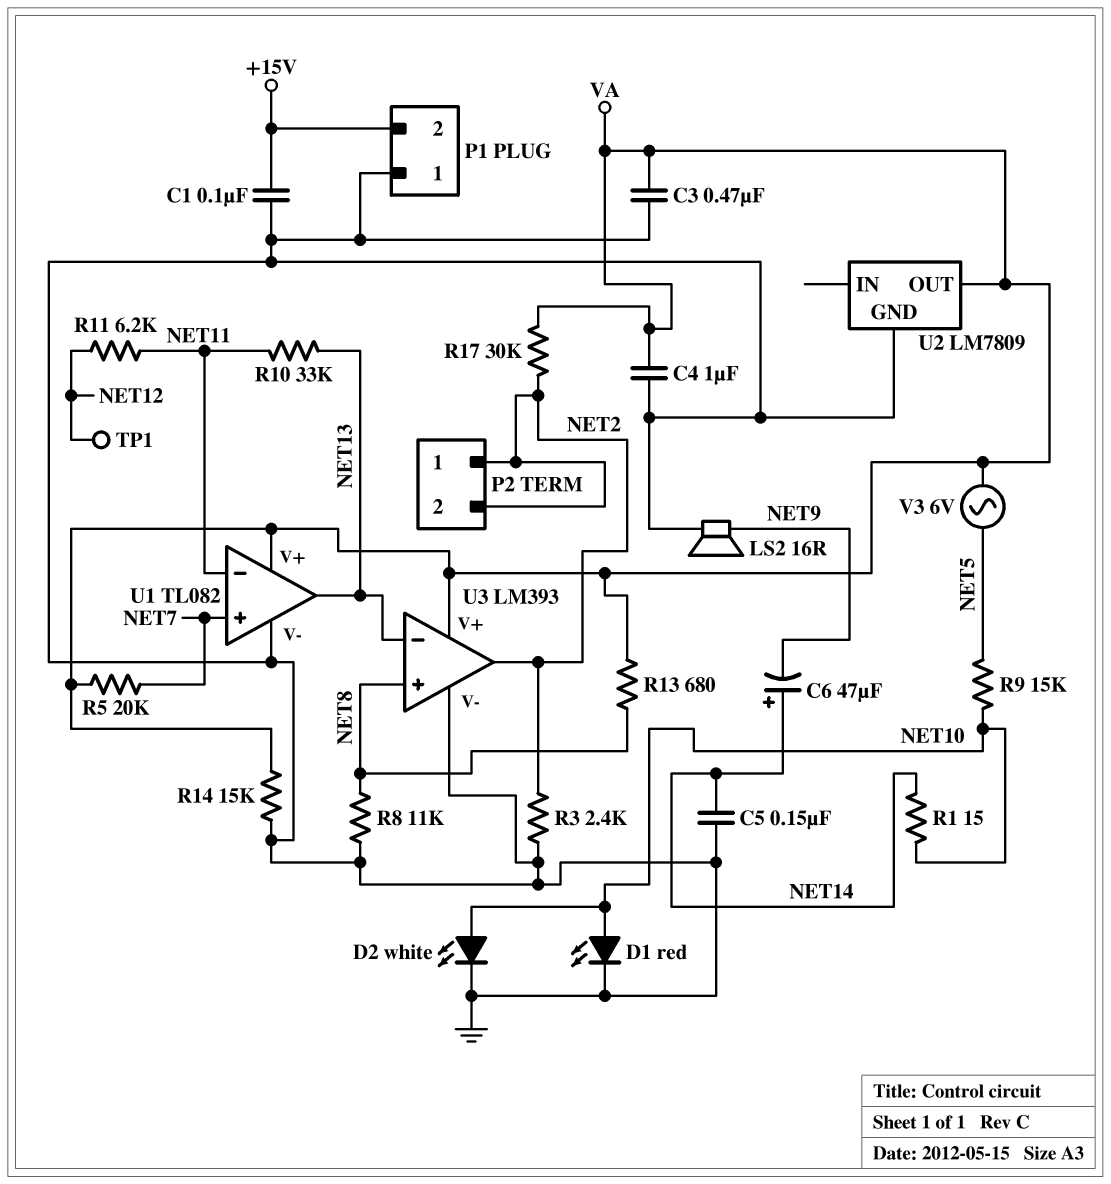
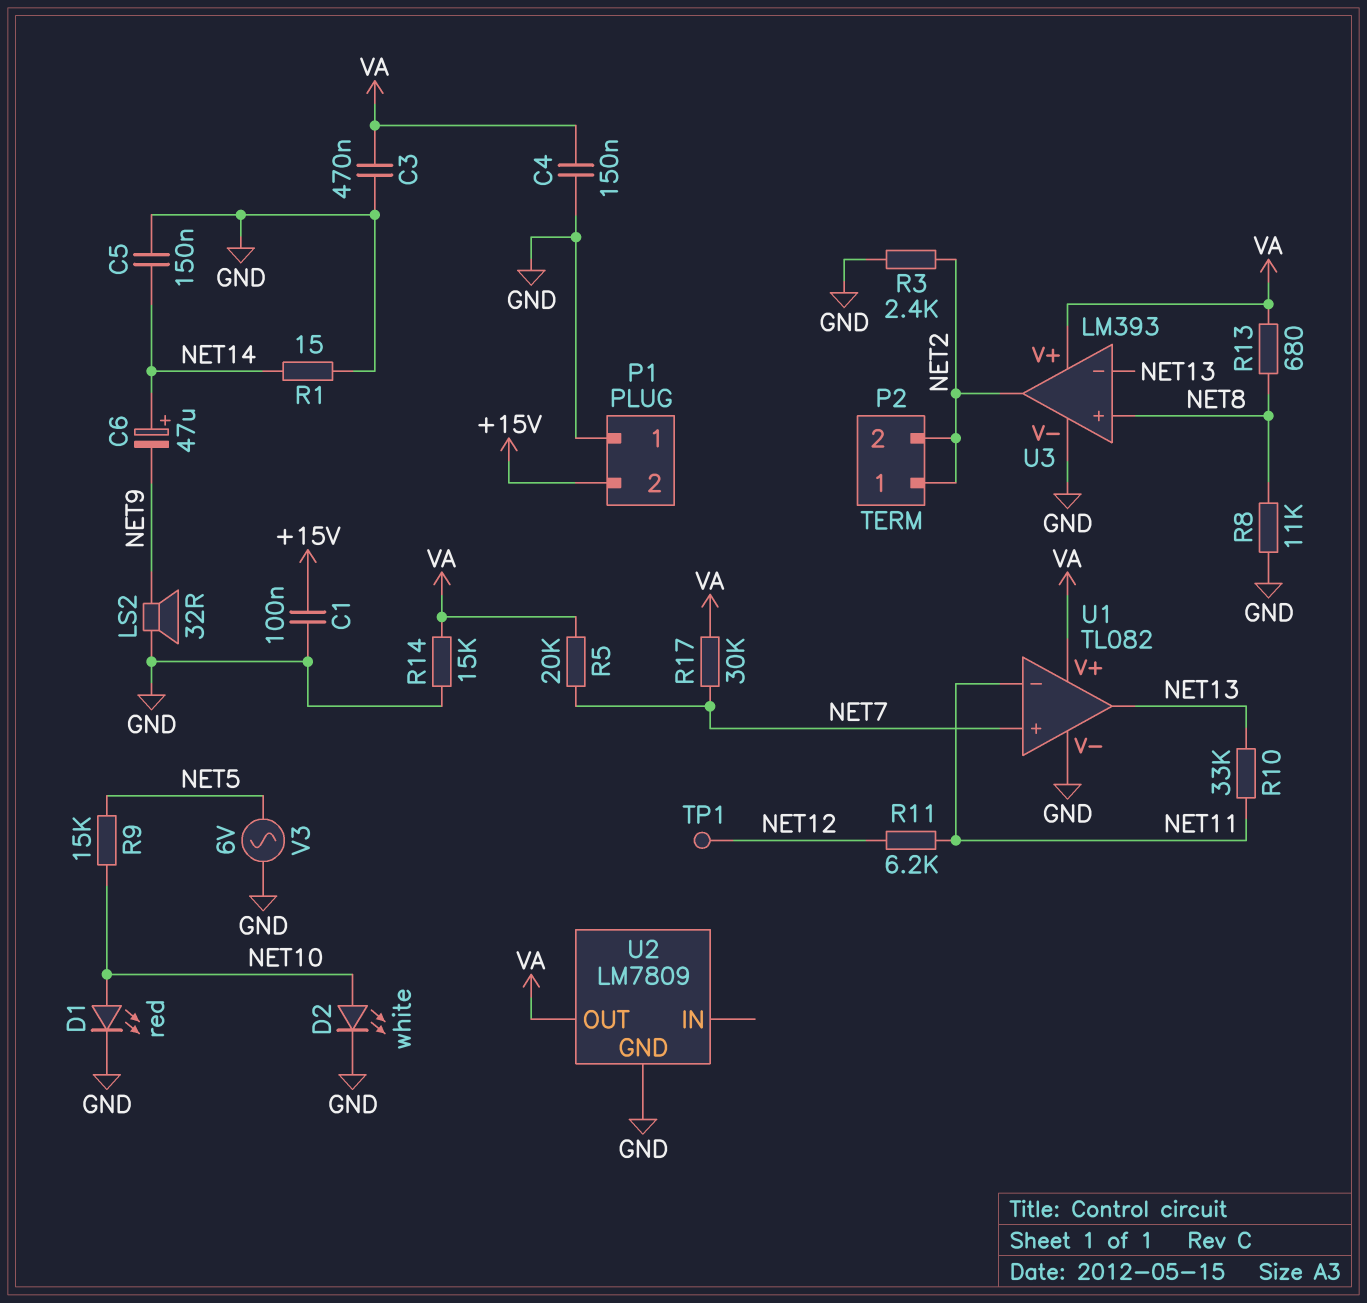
C4: 1uF (GND, VA) -> 150nF (GND, VA)
LS2: speaker 16R (GND, NET9) -> speaker 32R (GND, NET9)
R1: 15 (NET10, NET14) -> 15 (GND, NET14)
R17: 30k (NET2, VA) -> 30k (NET7, VA)
V3: AC 6V (NET5, VA) -> AC 6V (GND, NET5)

